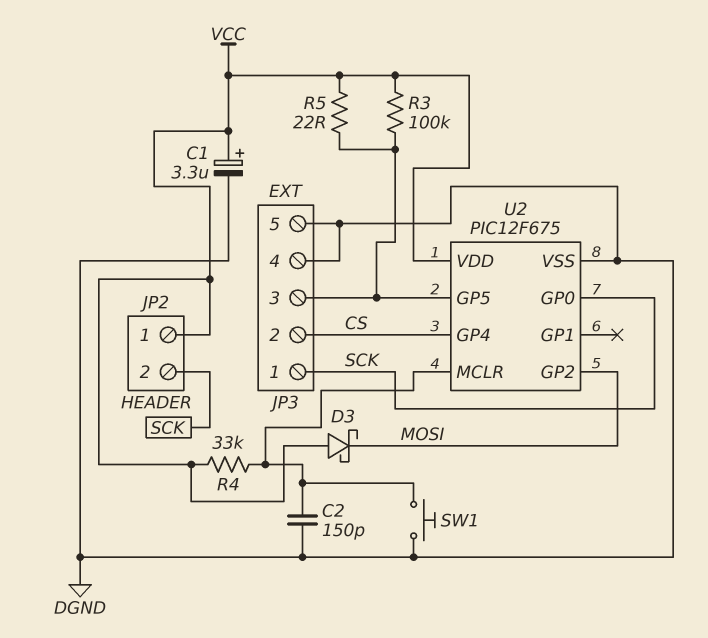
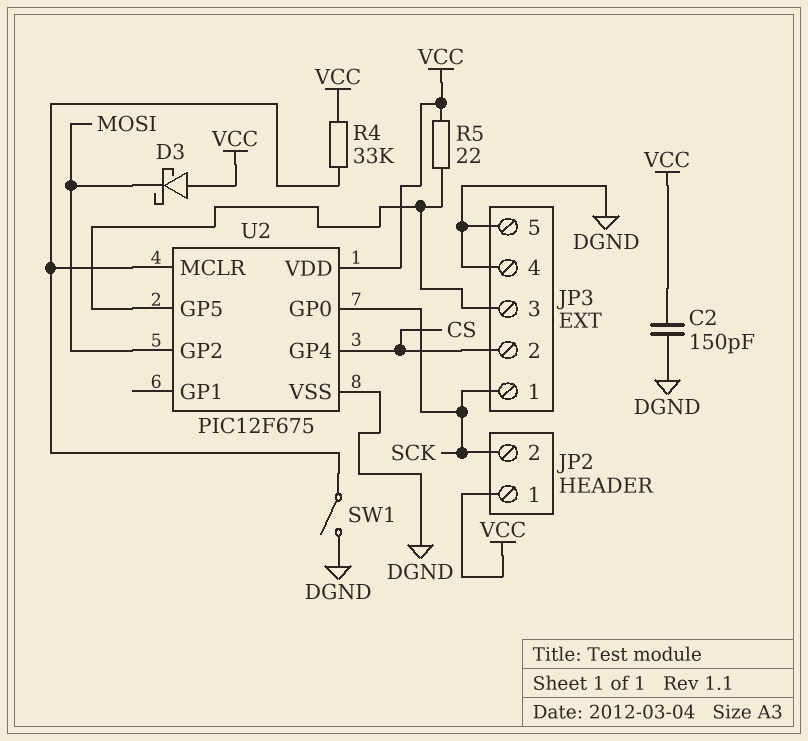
C1: 3.3uF (plus VCC, minus DGND) -> none
C2: 150pF (DGND, U2/MCLR) -> 150pF (DGND, VCC)
R3: 100k (JP3/3, VCC) -> none
SW1: button (DGND, U2/MCLR) -> switch (DGND, U2/MCLR)

